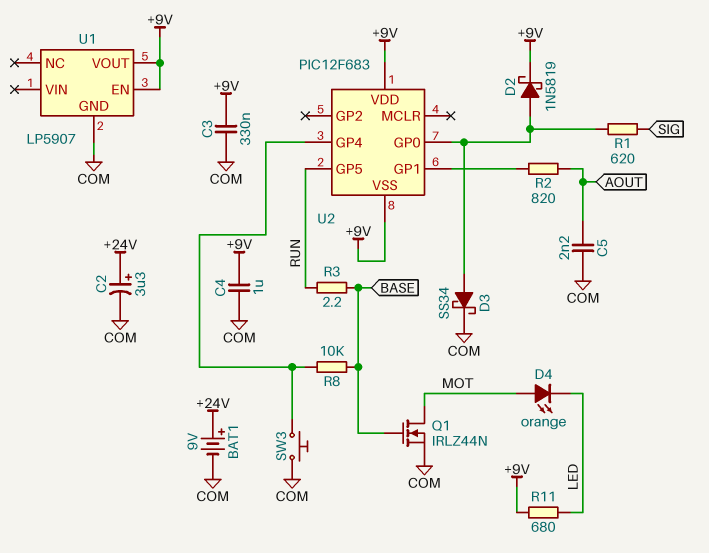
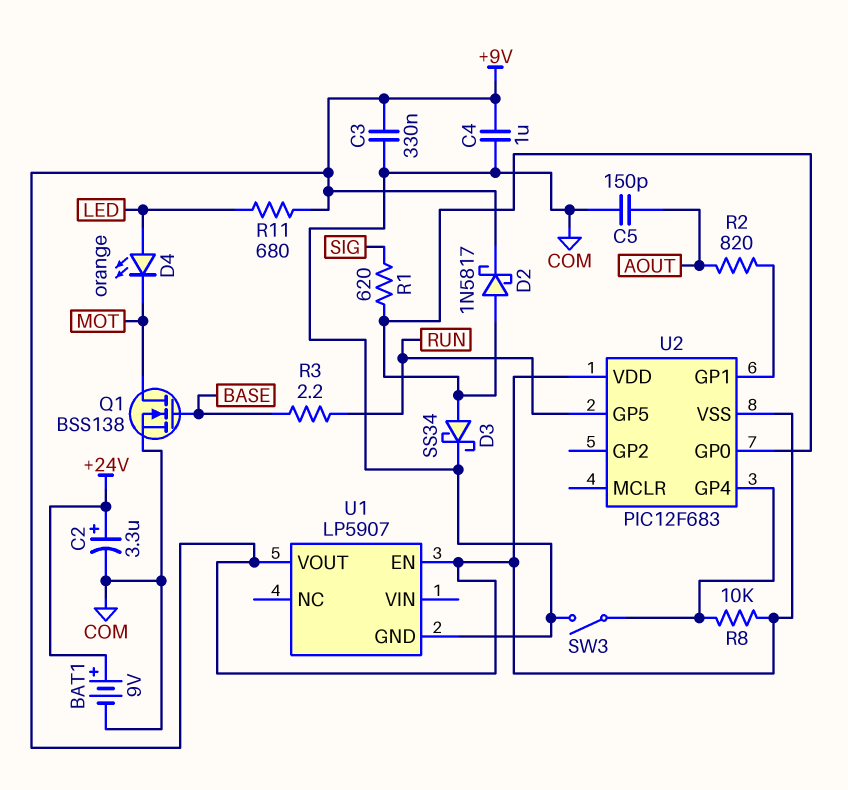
C5: 2.2nF (AOUT, COM) -> 150pF (AOUT, COM)
D2: schottky 1N5819 (A U2/GP0, K +9V) -> schottky 1N5817 (A U2/GP0, K +9V)
D4: LED orange (A MOT, K LED) -> LED orange (A LED, K MOT)
Q1: NMOS IRLZ44N (G BASE, D MOT, S COM) -> NMOS BSS138 (G BASE, D MOT, S COM)
R8: 10k (BASE, U2/GP4) -> 10k (+9V, U2/GP4)
SW3: button (COM, U2/GP4) -> switch (COM, U2/GP4)

